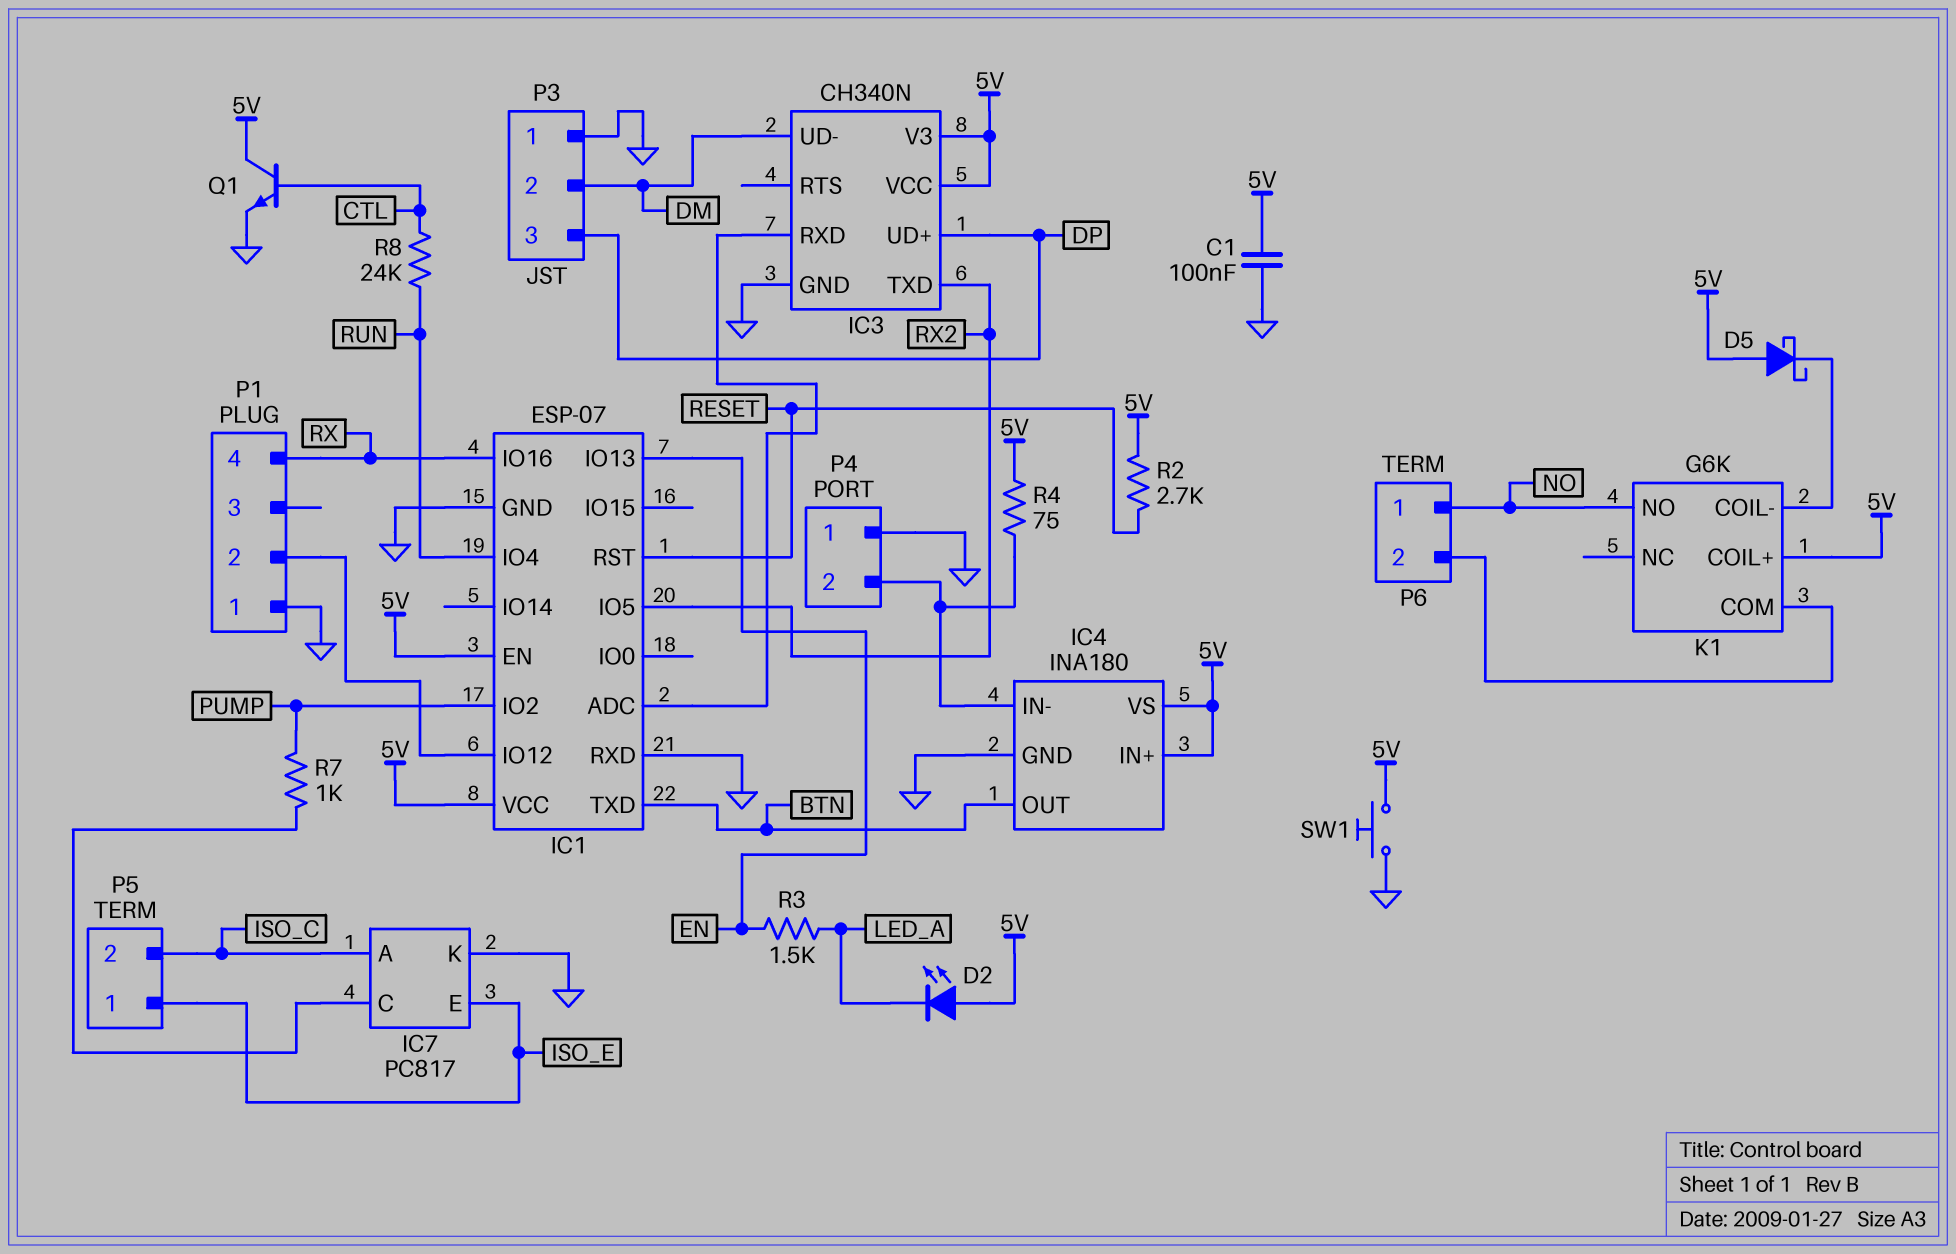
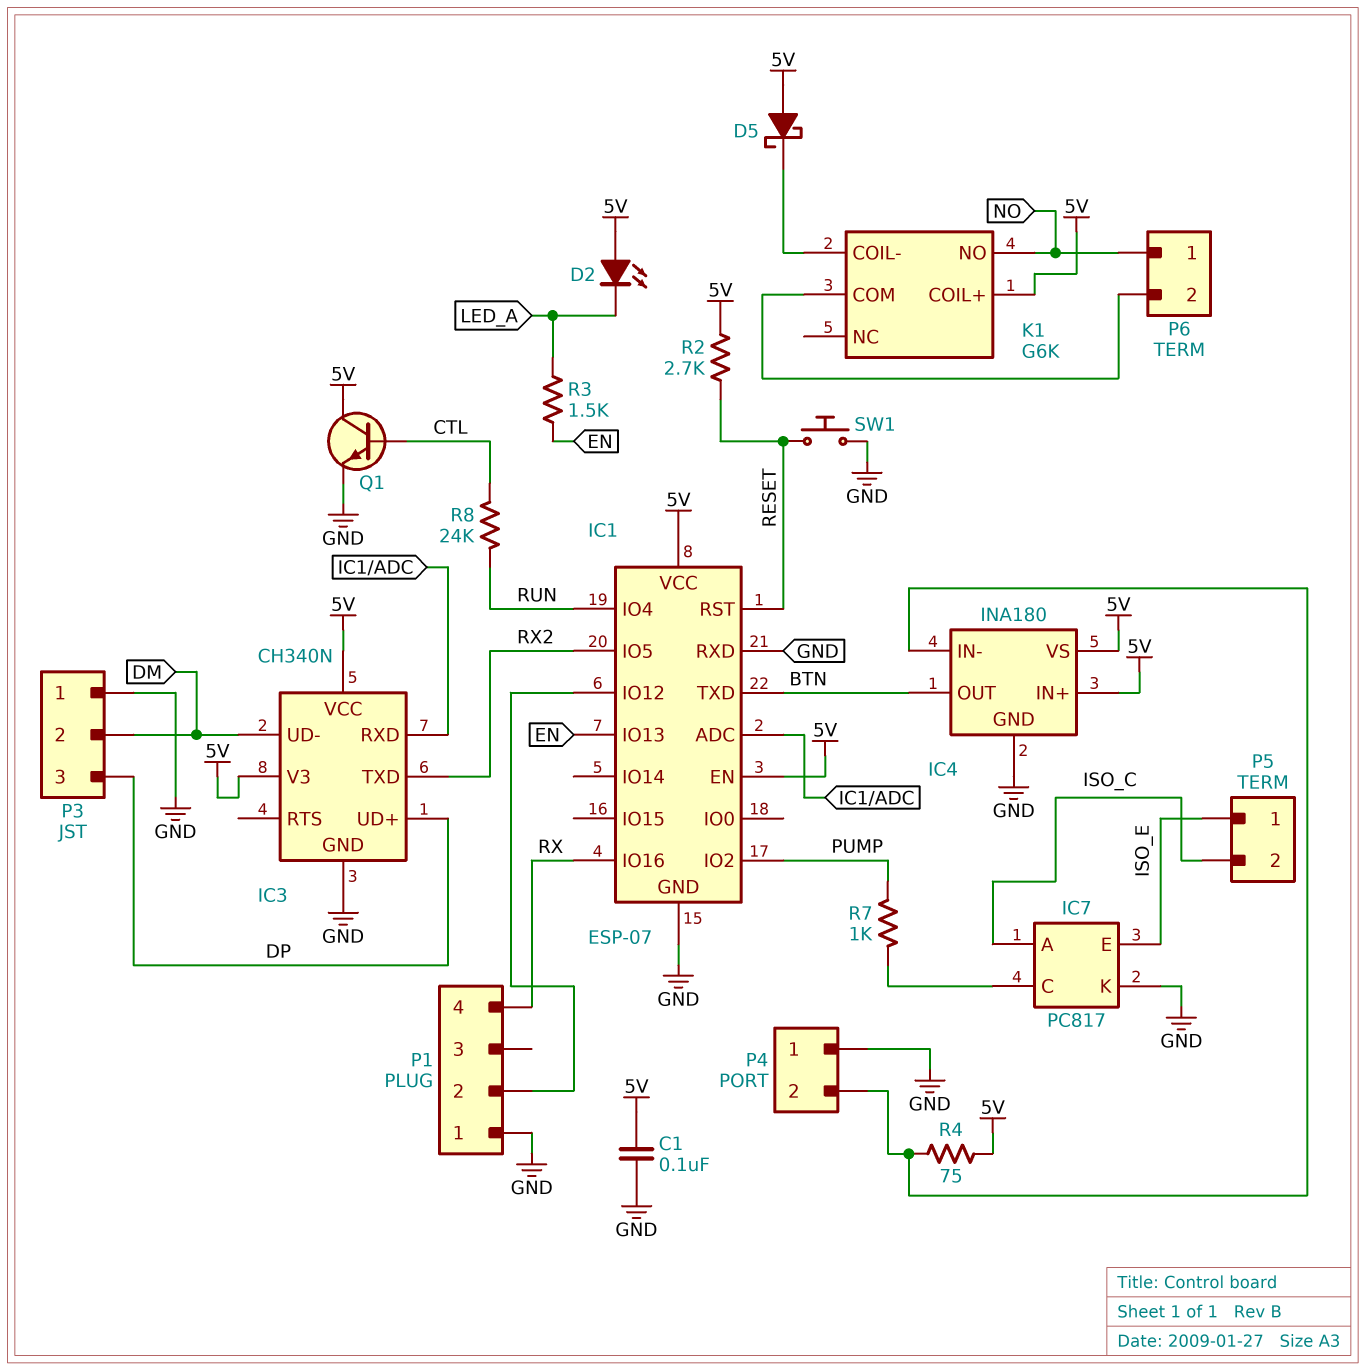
SW1: button (5V, GND) -> button (GND, RESET)

